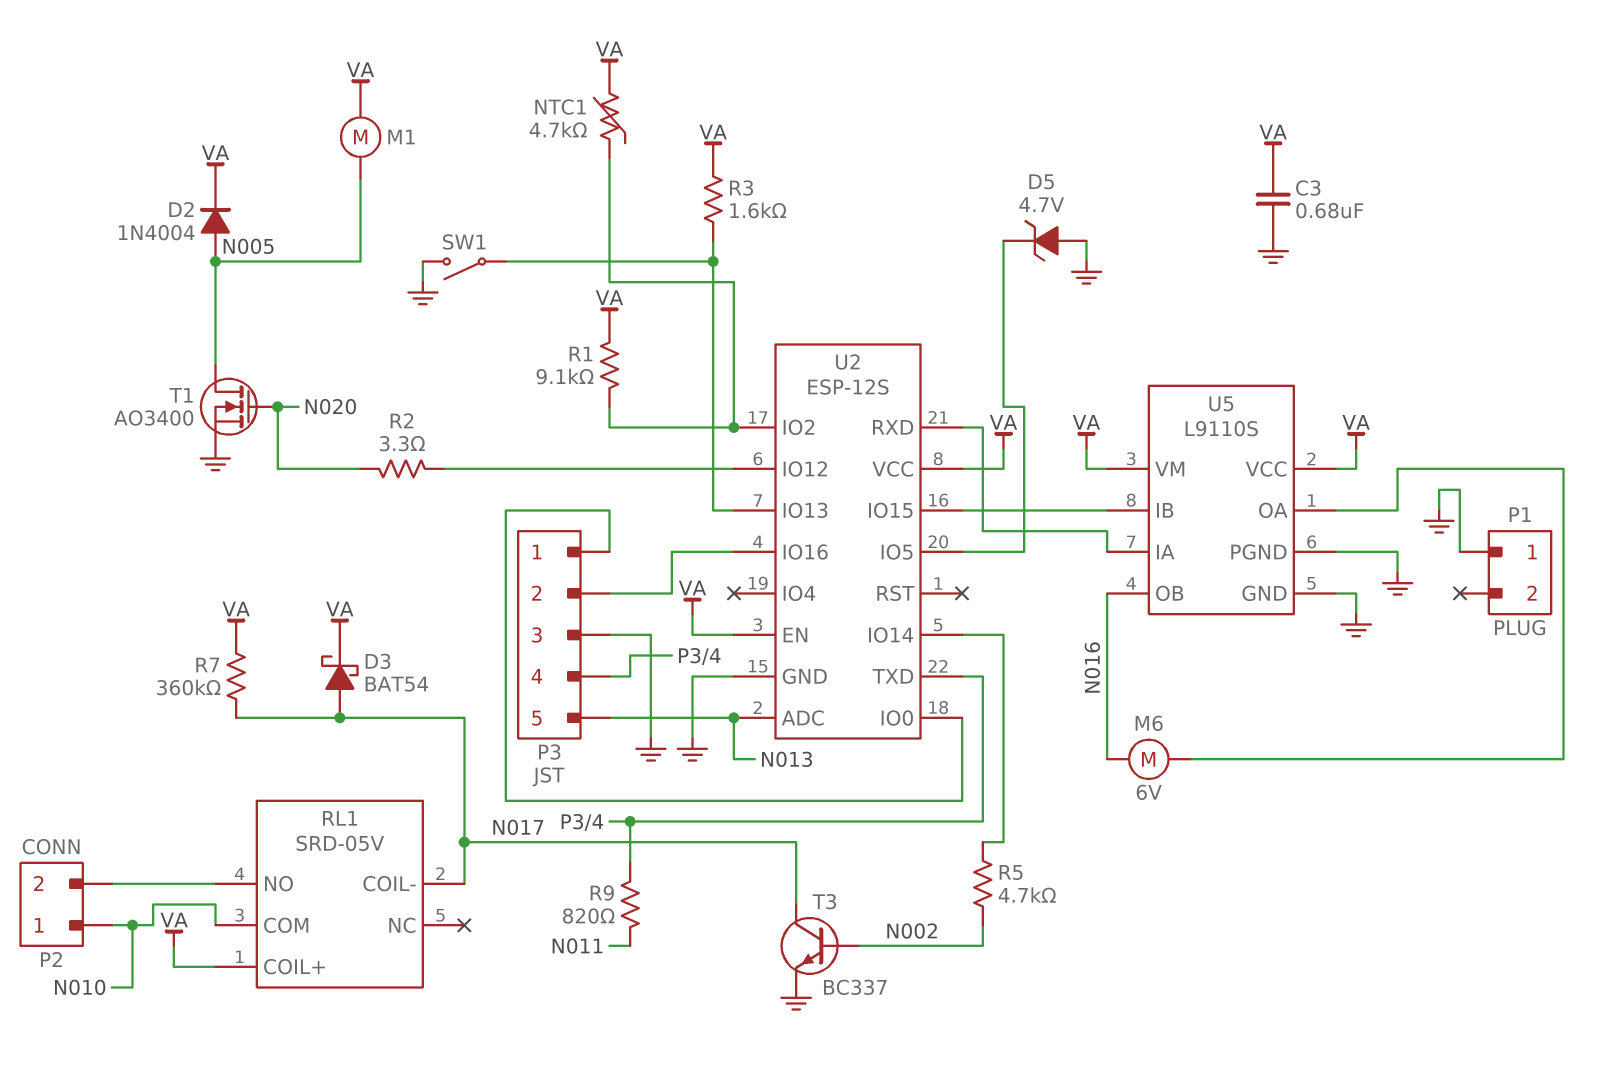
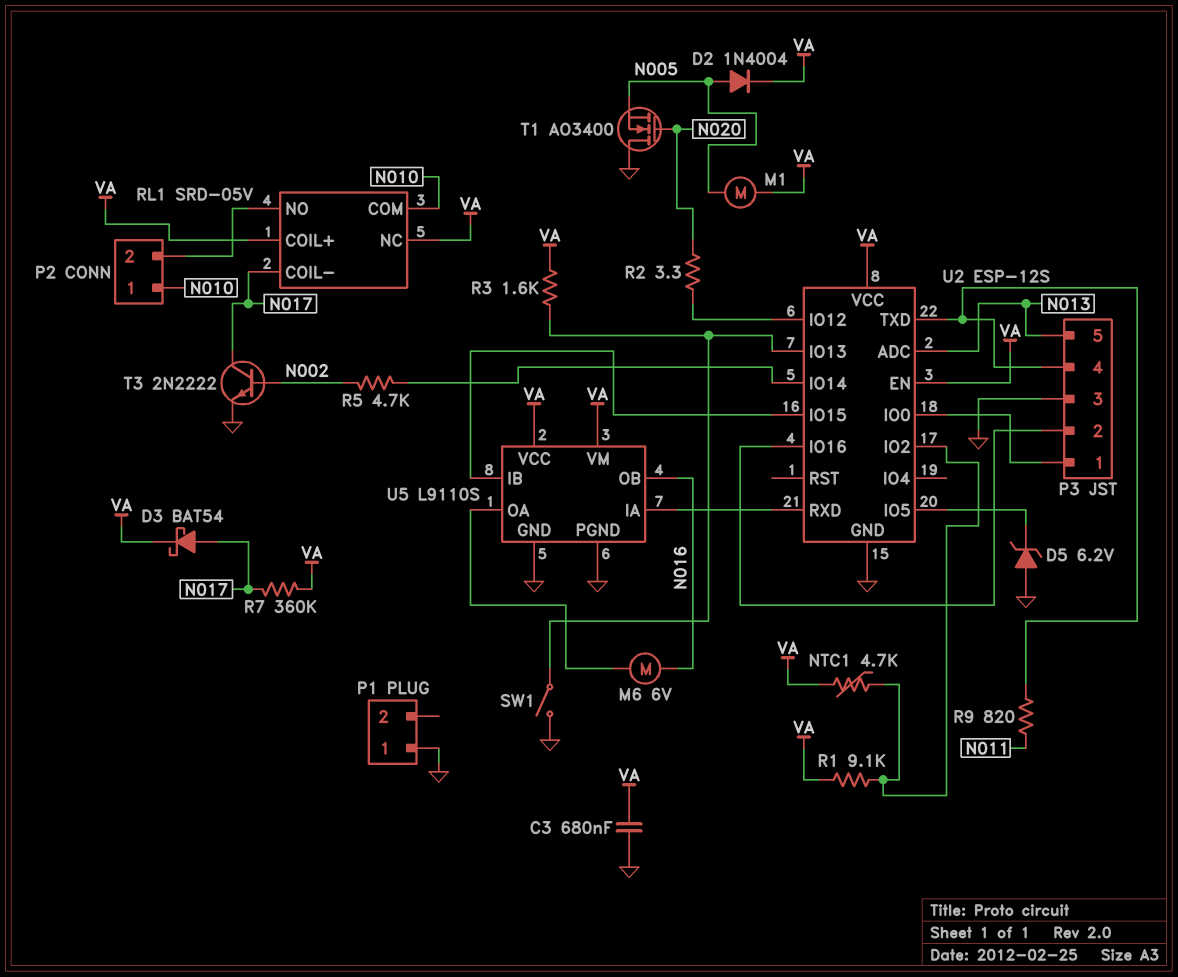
D5: zener 4.7V (A GND, K U2/IO5) -> zener 6.2V (A GND, K U2/IO5)
RL1 pin NC: none -> VA
T1: NMOS AO3400 (G N020, D N005, S GND) -> NMOS AO3400 (G N020, D GND, S N005)
T3: NPN BC337 (B N002, C N017, E GND) -> NPN 2N2222 (B N002, C N017, E GND)

